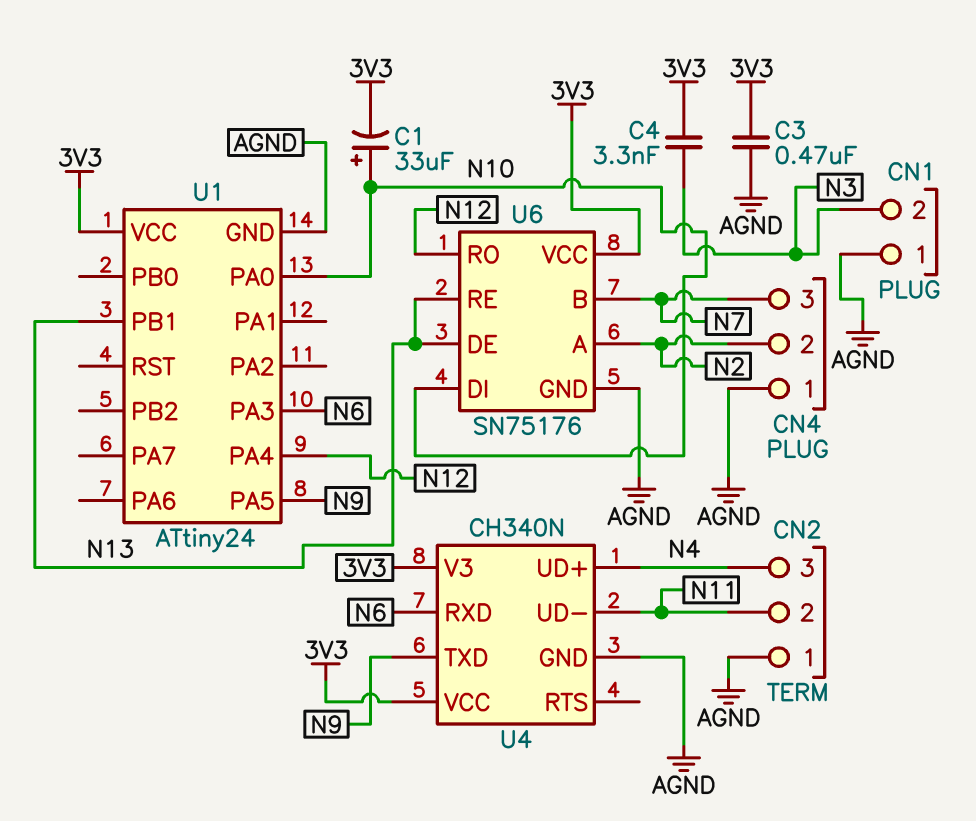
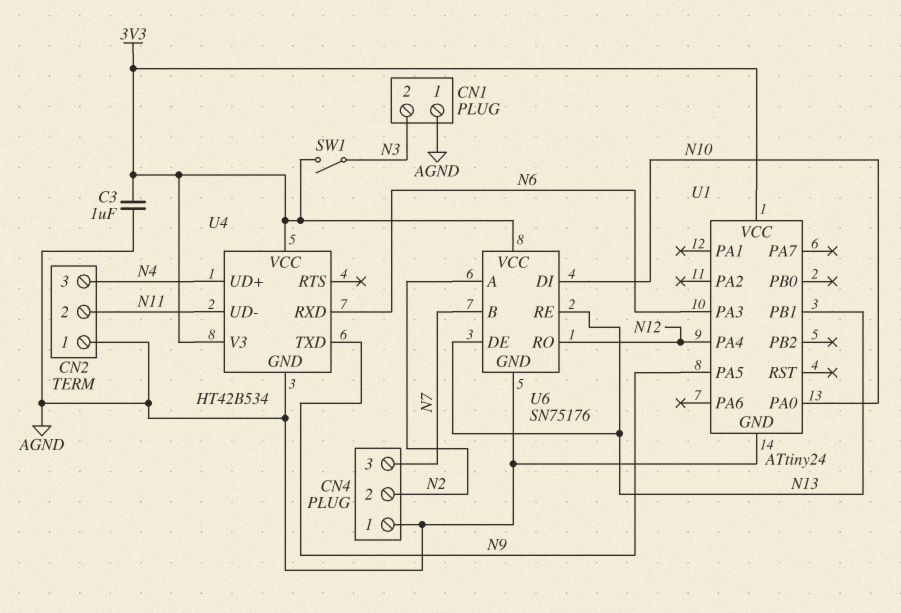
C1: 33uF (plus N10, minus 3V3) -> none
C3: 470nF (3V3, AGND) -> 1uF (3V3, AGND)
C4: 3.3nF (3V3, N3) -> none
SW1: none -> switch (3V3, N3)
U4: CH340N -> HT42B534

